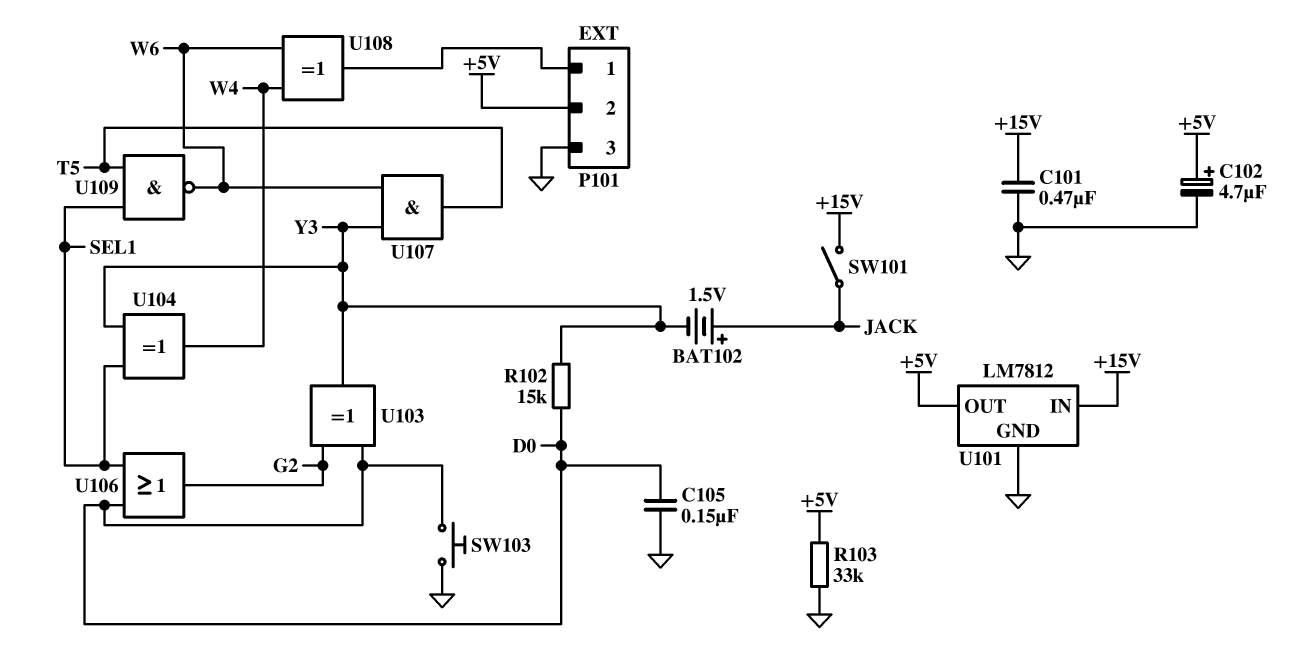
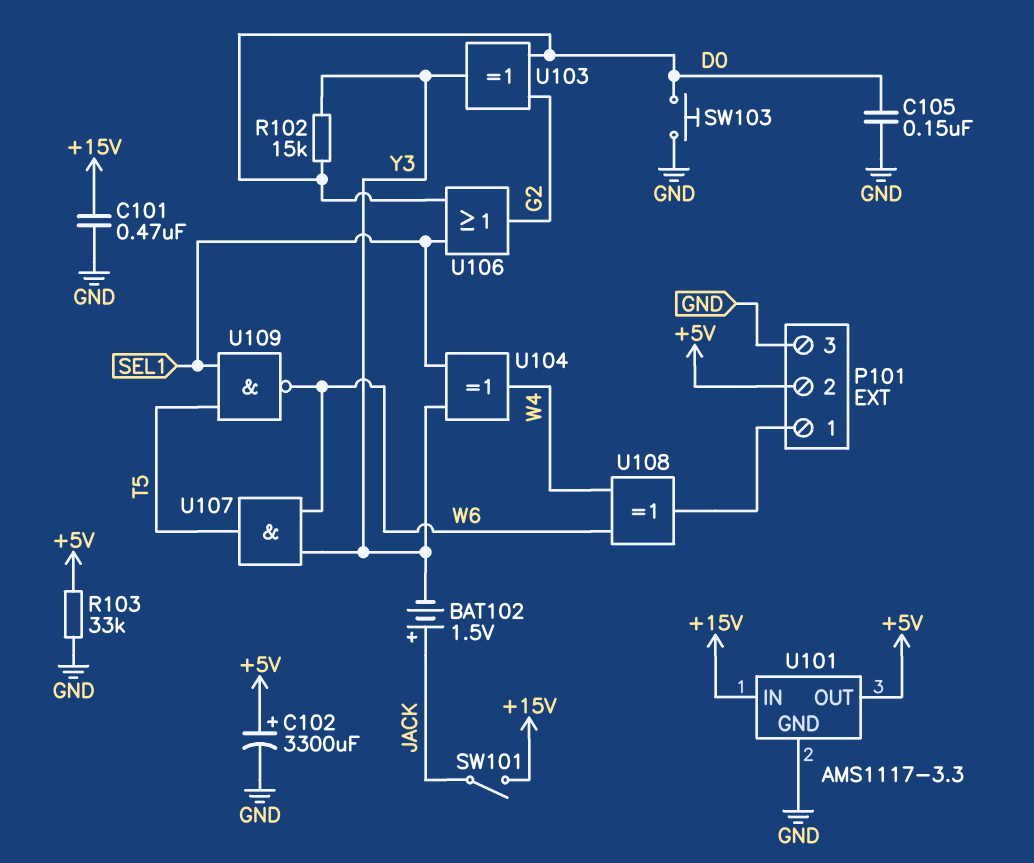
C102: 4.7uF (plus +5V, minus GND) -> 3300uF (plus +5V, minus GND)
U101: LM7812 -> AMS1117-3.3

